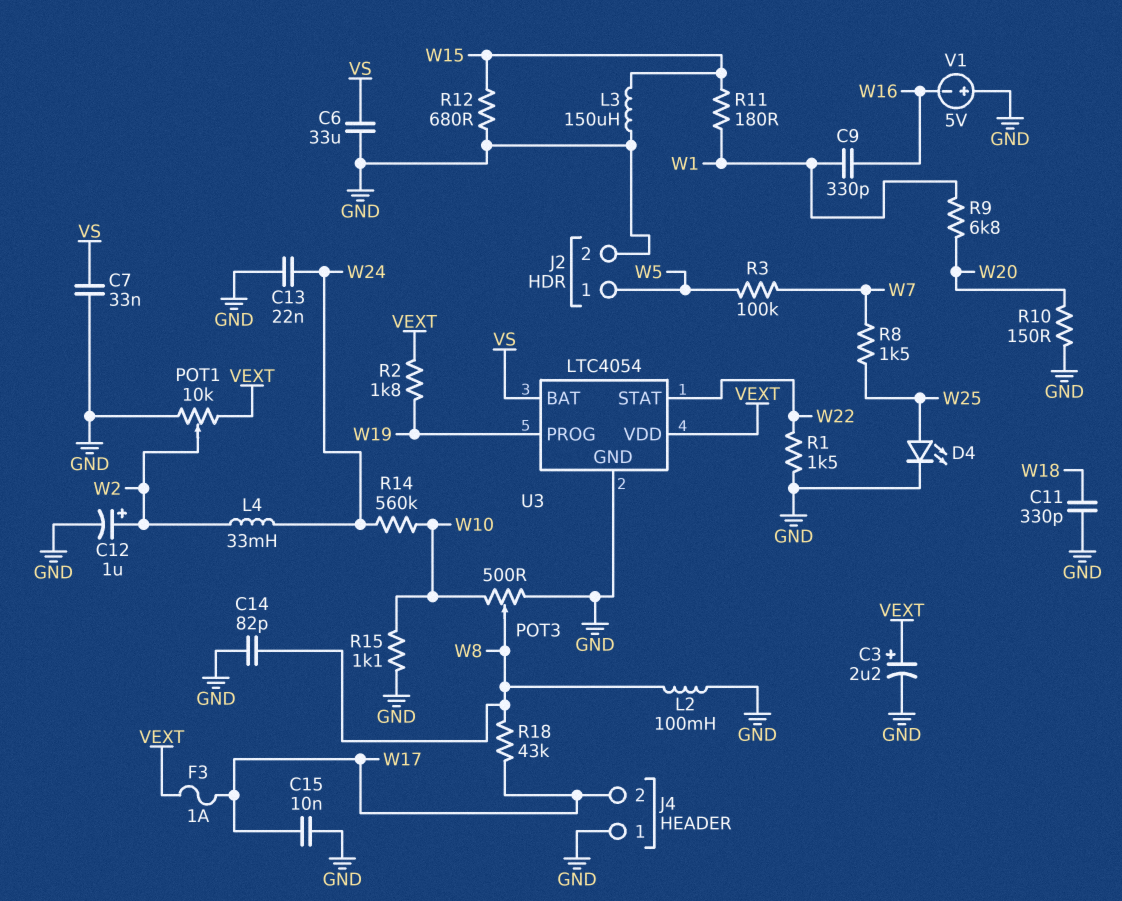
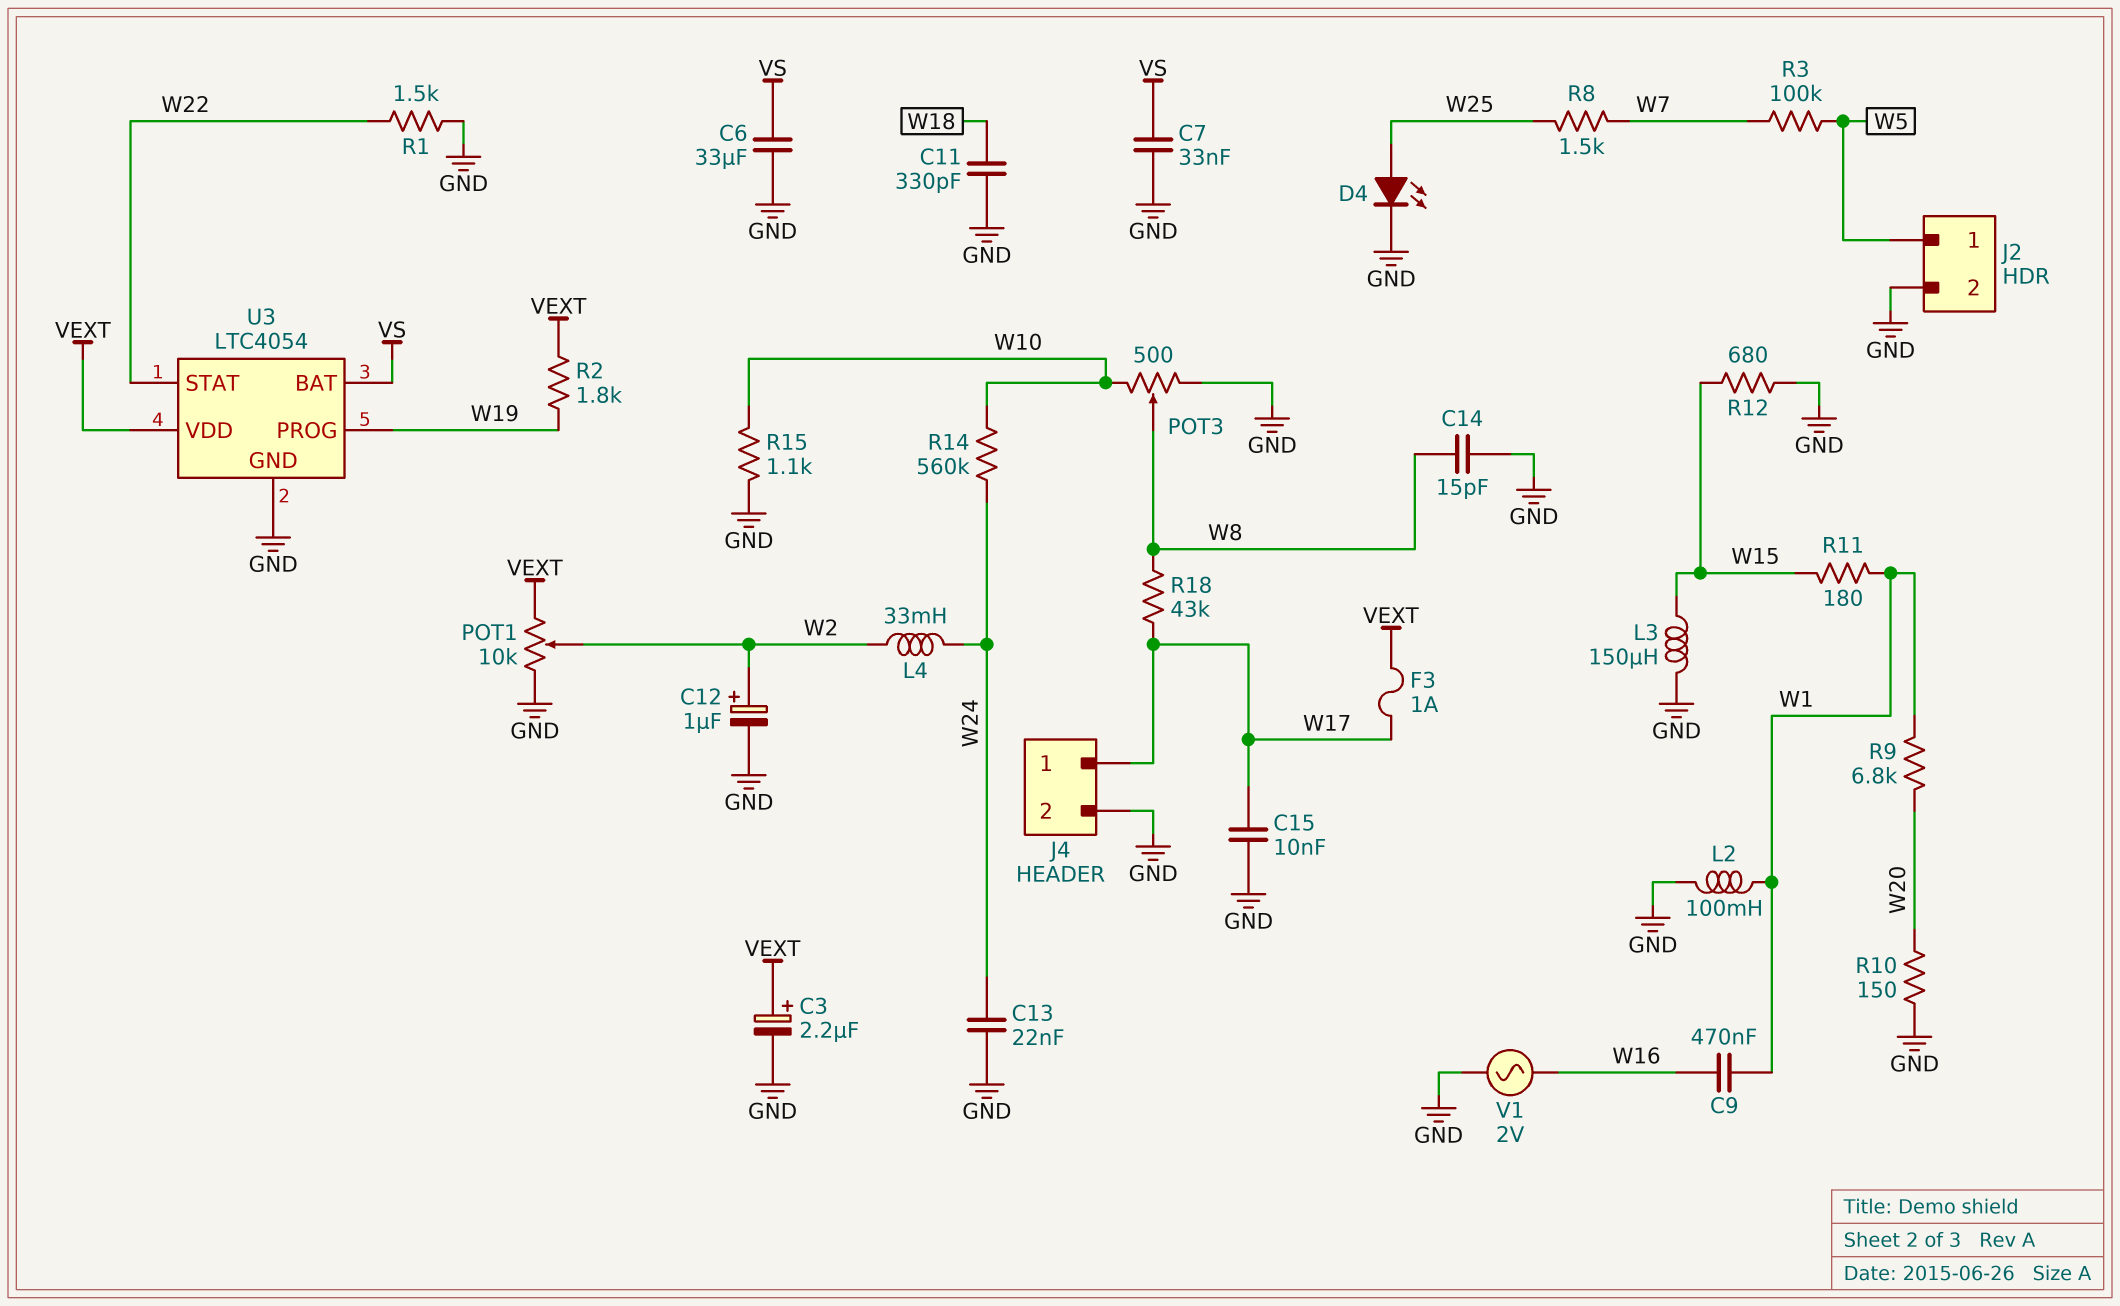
C9: 330pF (W1, W16) -> 470nF (W1, W16)
C14: 82pF (GND, W8) -> 15pF (GND, W8)
J4 pin 1: GND -> W17
J4 pin 2: W17 -> GND
L2: 100mH (GND, W8) -> 100mH (GND, W1)
V1: 5V (plus GND, minus W16) -> AC 2V (GND, W16)

